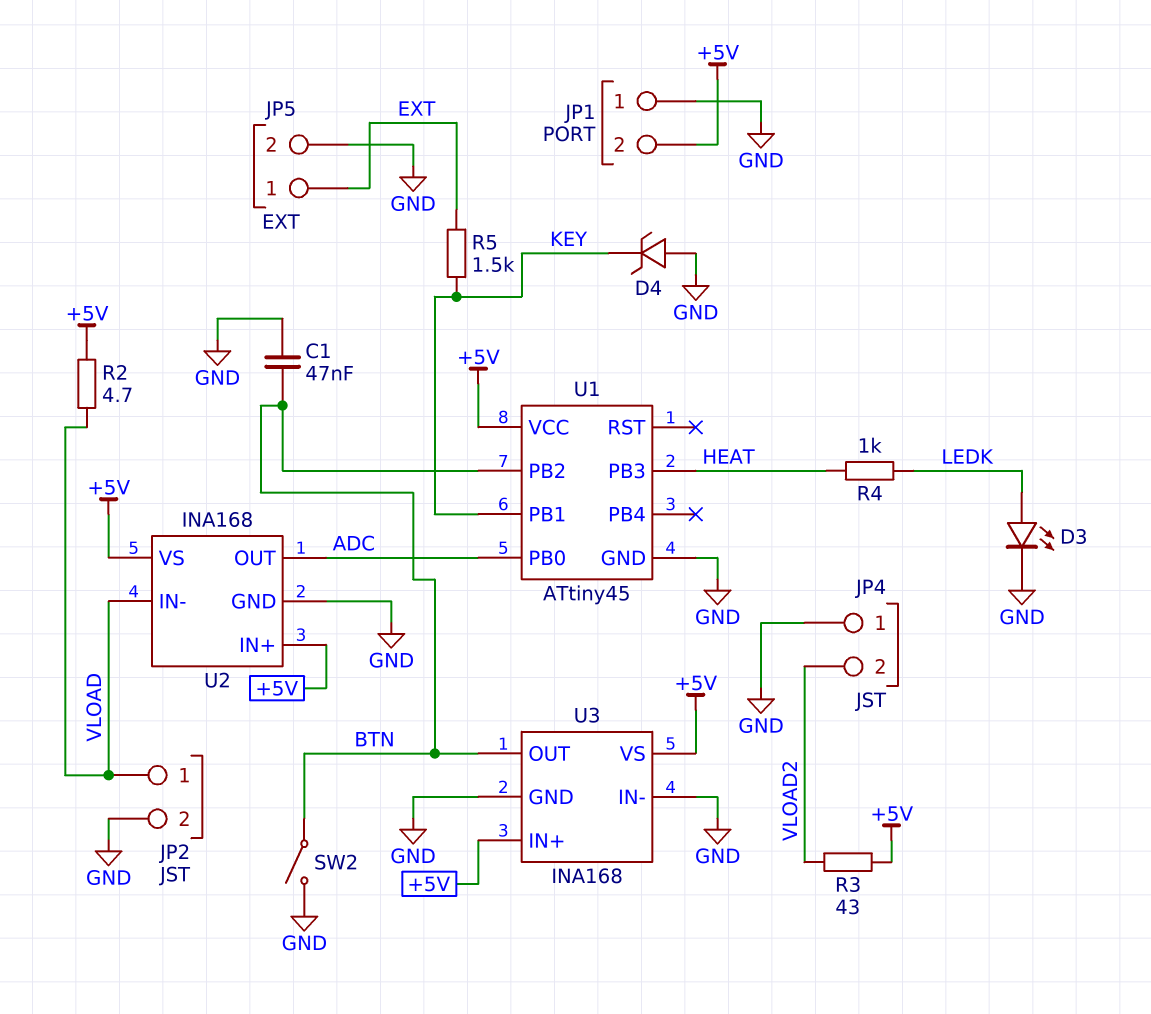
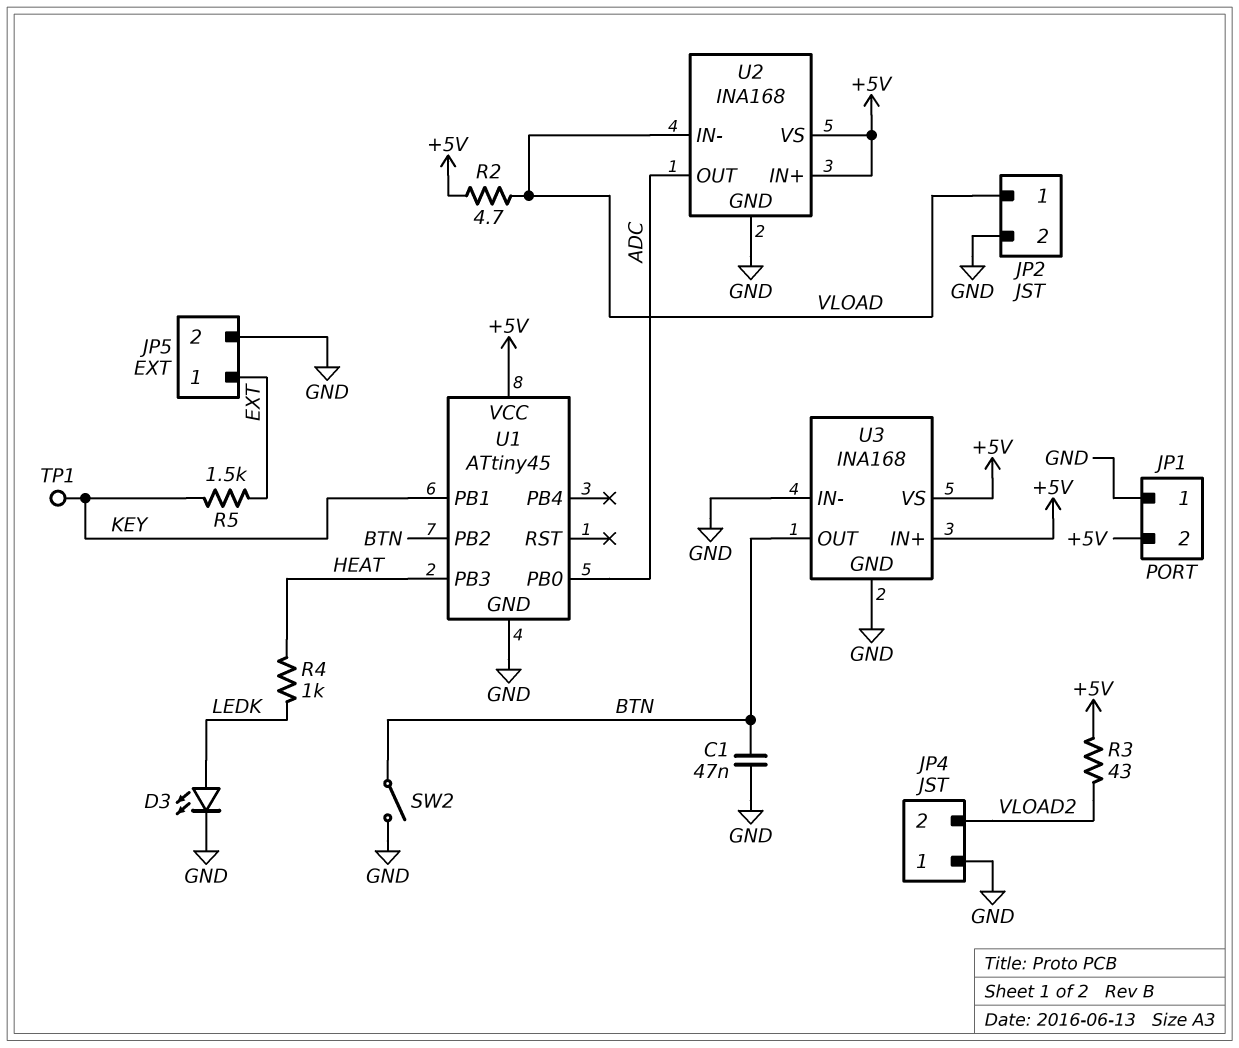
D4: zener (A GND, K KEY) -> none
TP1: none -> test point (KEY)

